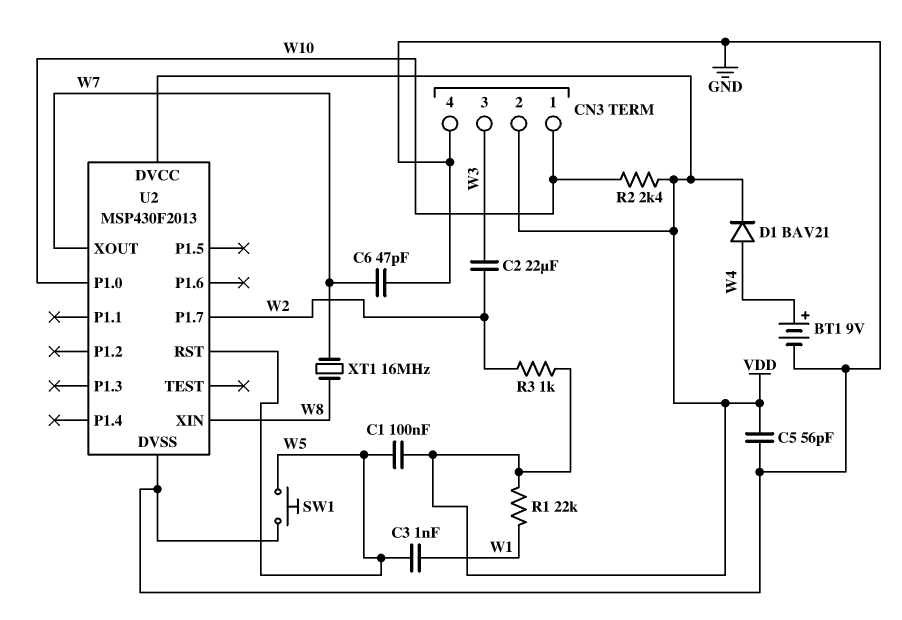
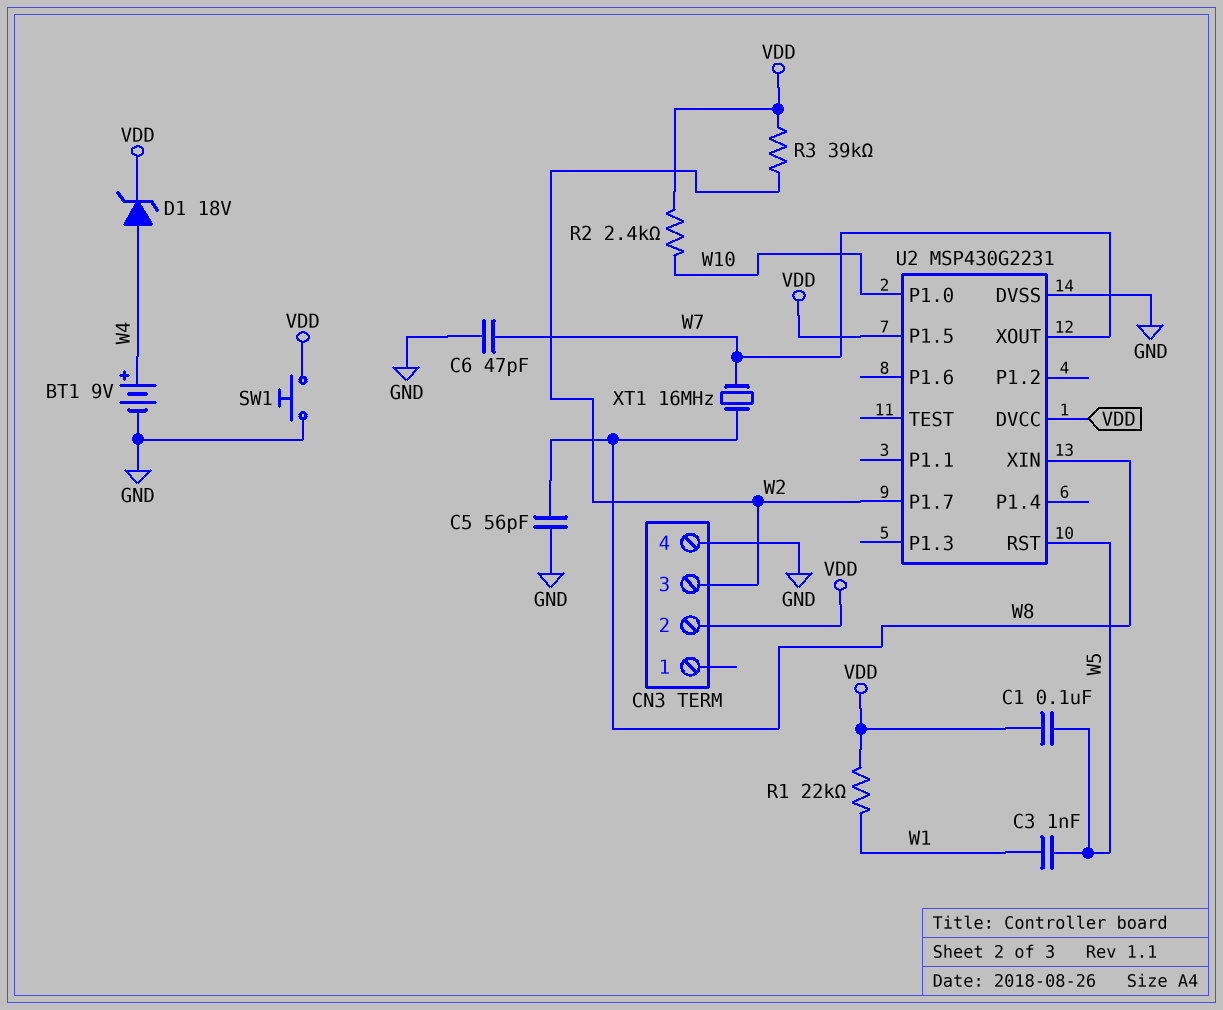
C2: 22uF (W2, W3) -> none
C5: 56pF (GND, VDD) -> 56pF (GND, W8)
CN3 pin 1: W10 -> none
CN3 pin 3: W3 -> W2
D1: diode BAV21 (A W4, K VDD) -> zener 18V (A W4, K VDD)
R3: 1k (VDD, W2) -> 39k (VDD, W2)
SW1: button (GND, W5) -> button (GND, VDD)
U2: MSP430F2013 -> MSP430G2231
U2 pin P1.5: none -> VDD

